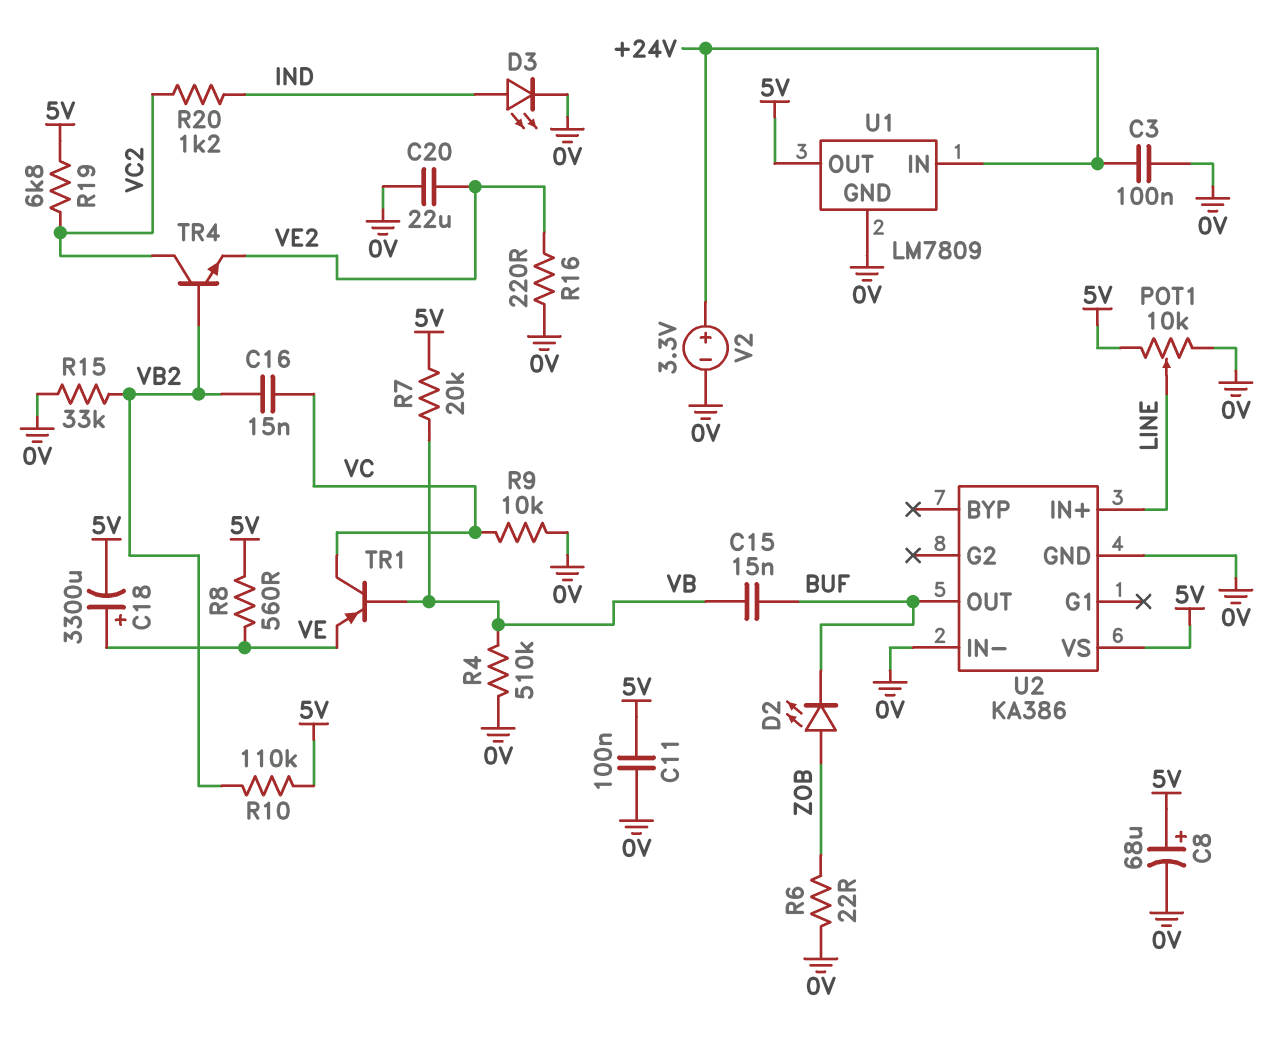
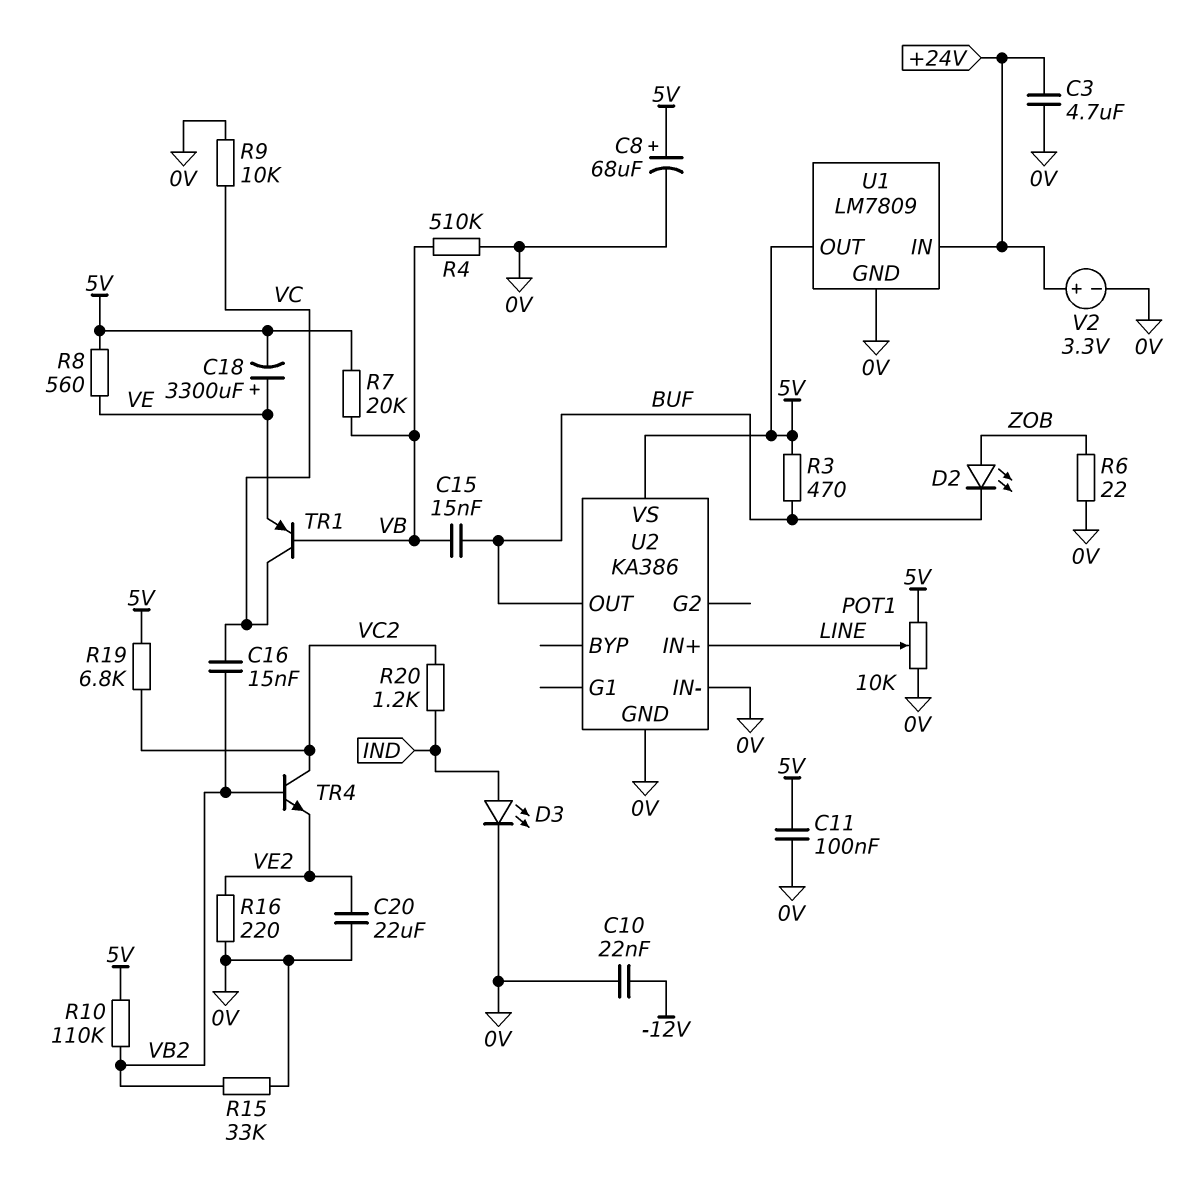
C3: 100nF (+24V, 0V) -> 4.7uF (+24V, 0V)
C10: none -> 22nF (-12V, 0V)
R3: none -> 470 (5V, BUF)

